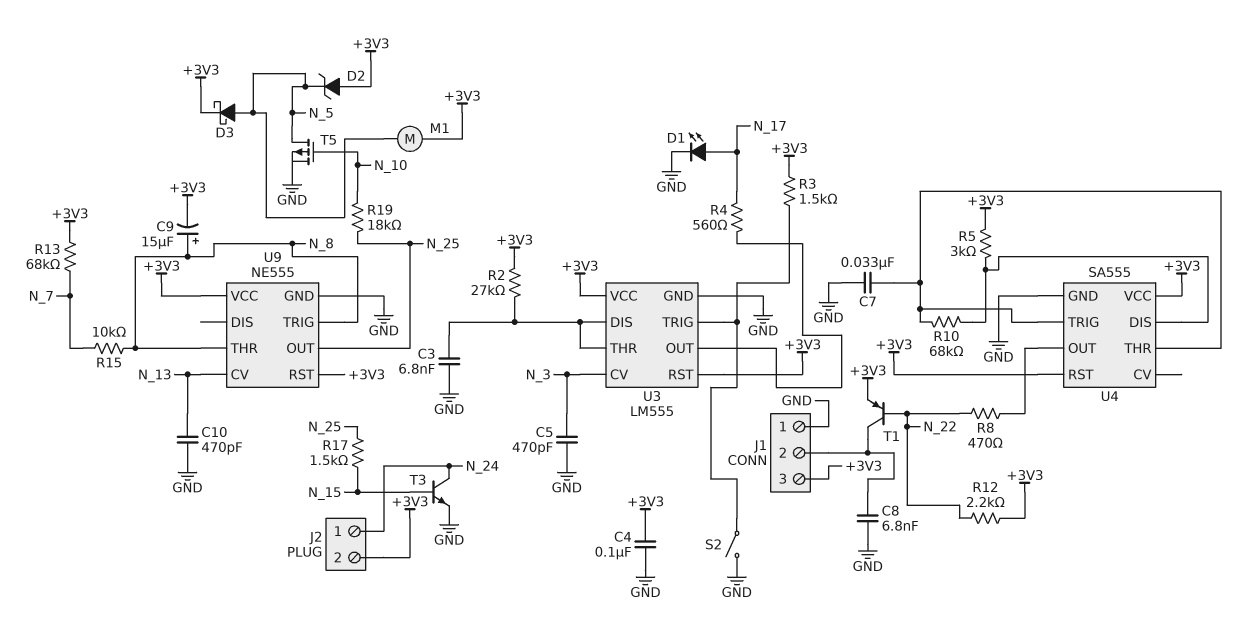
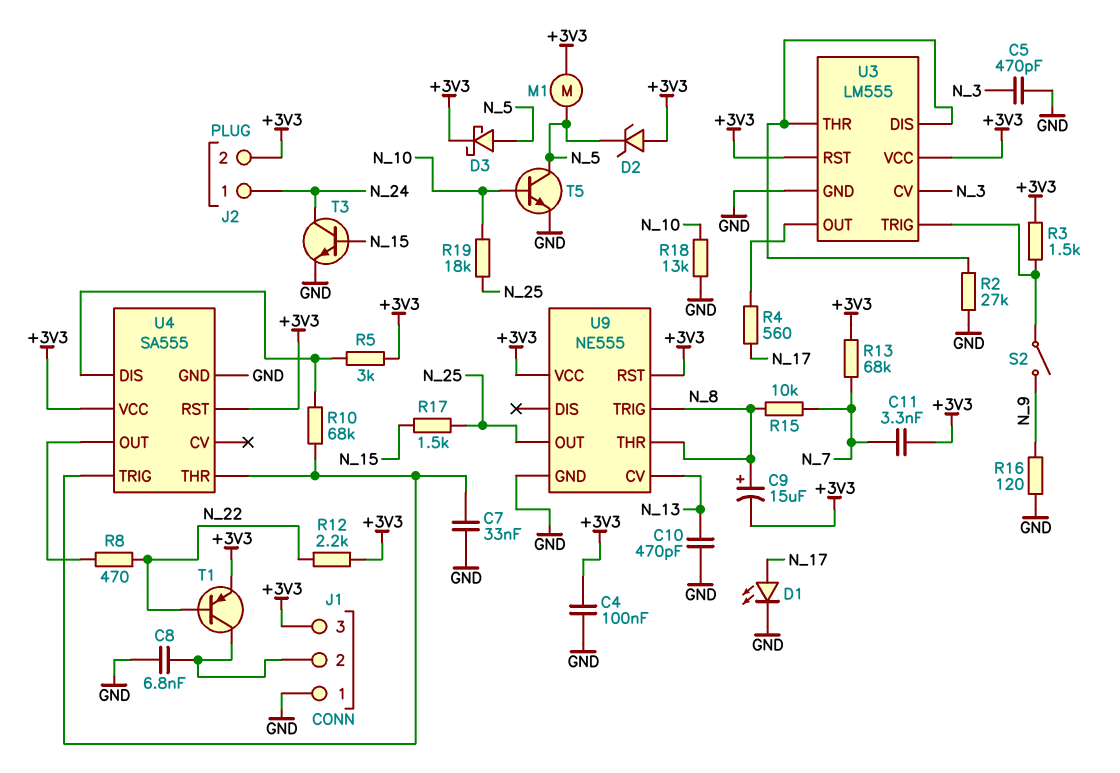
C3: 6.8nF (GND, U3/DIS) -> none
C11: none -> 3.3nF (+3V3, N_7)
R2: 27k (+3V3, U3/DIS) -> 27k (GND, U3/DIS)
R16: none -> 120 (GND, N_9)
R18: none -> 13k (GND, N_10)
S2: switch (GND, U3/TRIG) -> switch (N_9, U3/TRIG)
T5: PMOS (G N_10, D N_5, S GND) -> NPN (B N_10, C N_5, E GND)

